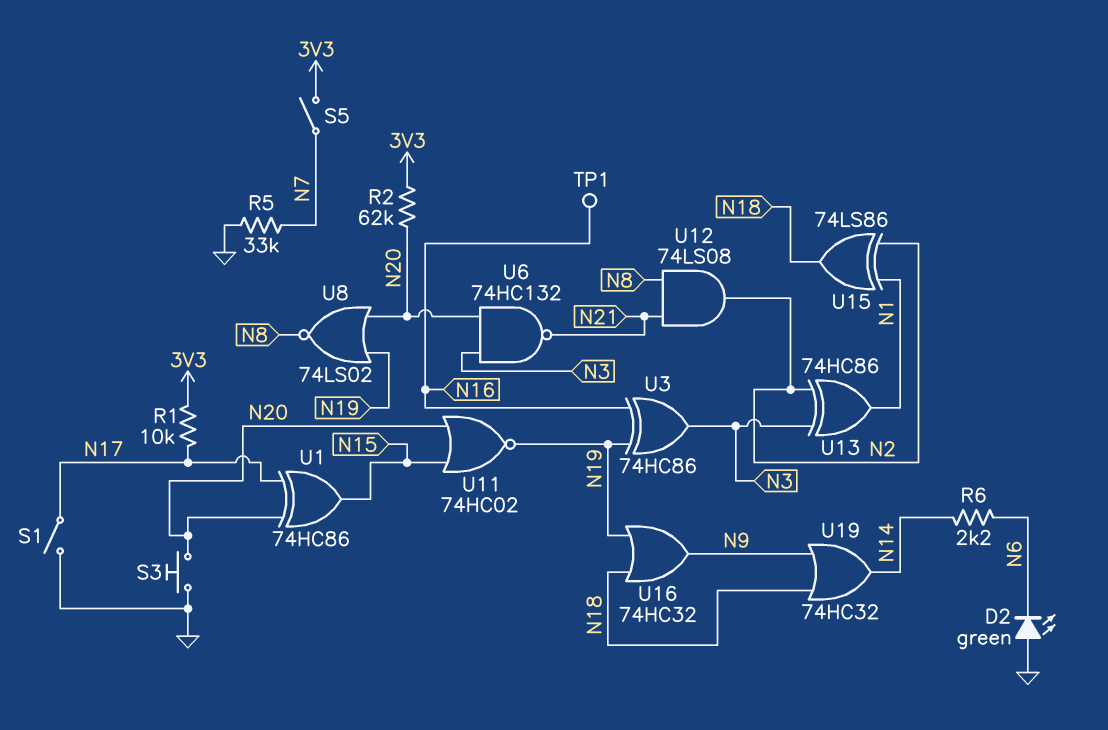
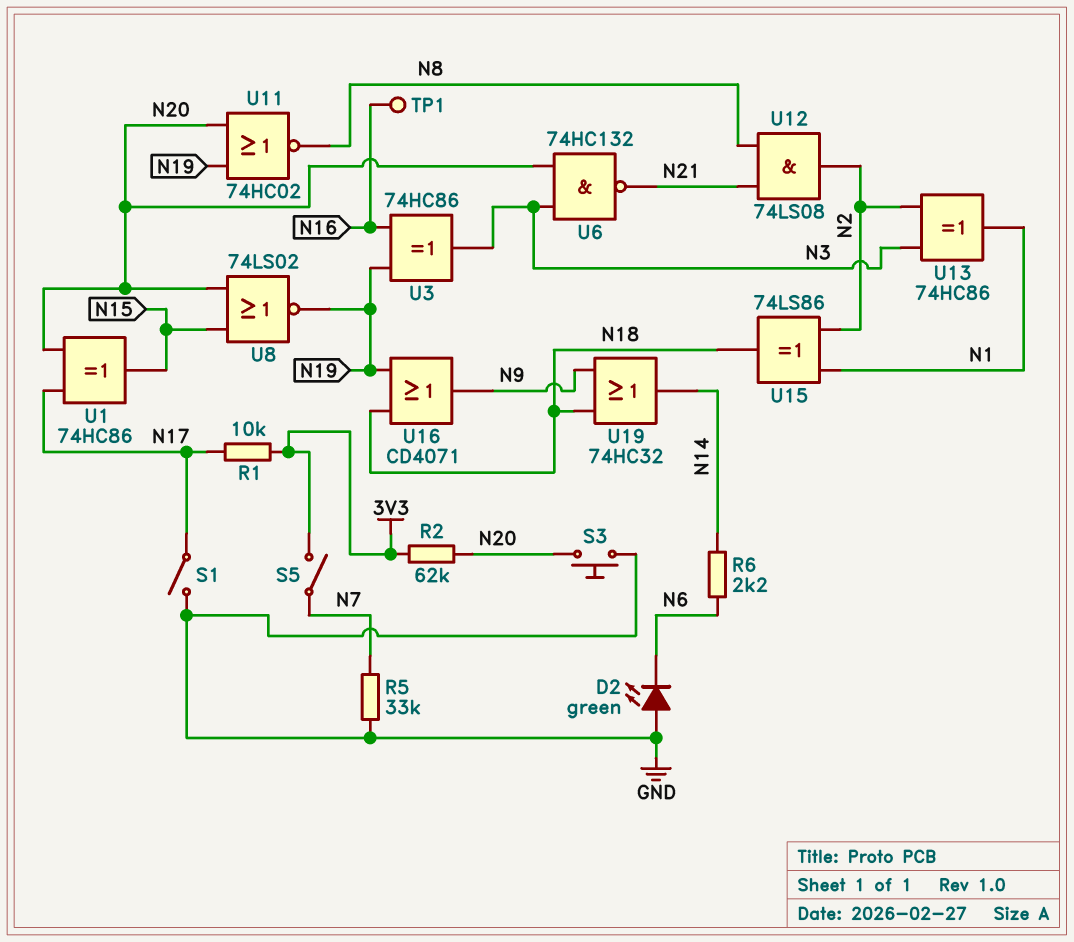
U8: NOR 74LS02 (in N19, in N20, out N8) -> NOR 74LS02 (in N15, in N20, out N19)
U11: NOR 74HC02 (in N15, in N20, out N19) -> NOR 74HC02 (in N19, in N20, out N8)
U16: OR 74HC32 (in N18, in N19, out N9) -> OR CD4071 (in N18, in N19, out N9)

